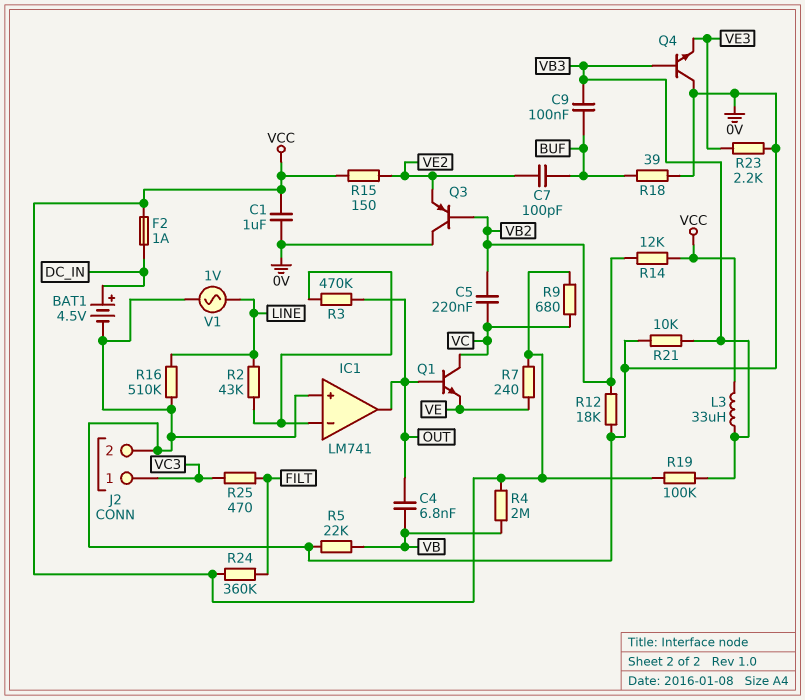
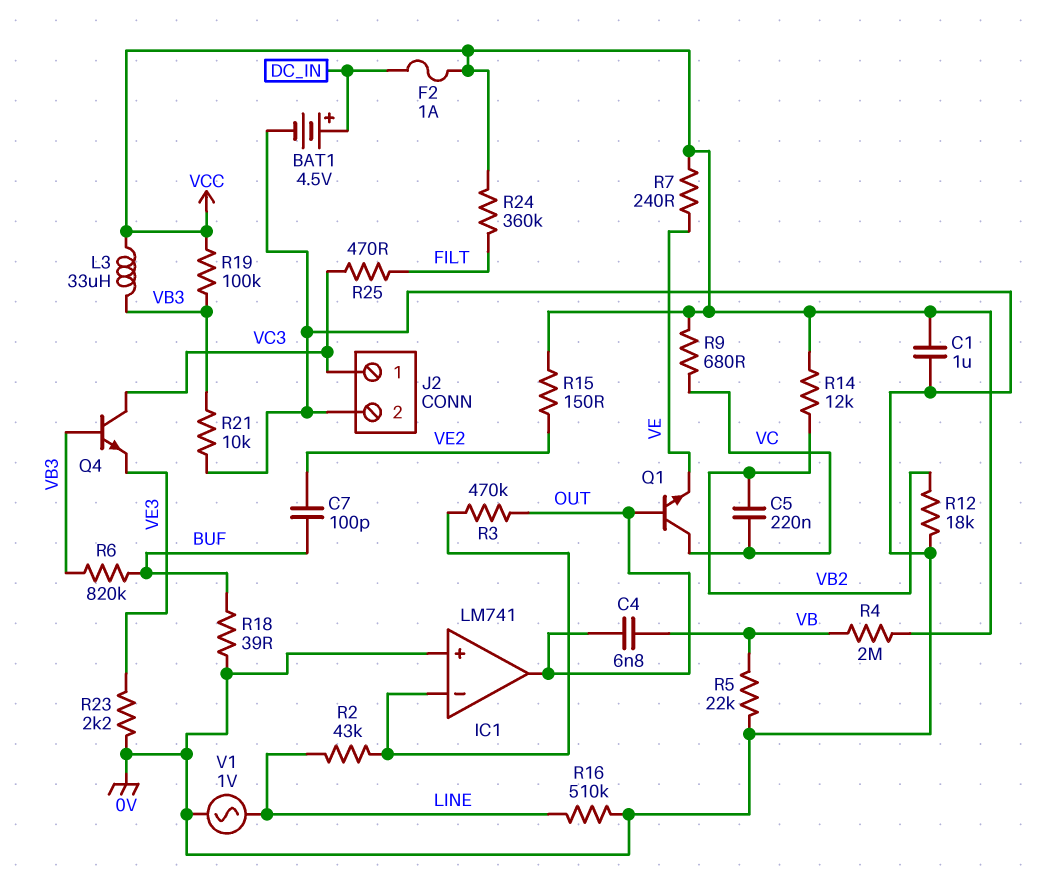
C9: 100nF (BUF, VB3) -> none
Q3: PNP (B VB2, C 0V, E VE2) -> none
Q4: NPN (B VB3, C 0V, E VE3) -> NPN (B VB3, C VC3, E VE3)
R6: none -> 820k (BUF, VB3)

